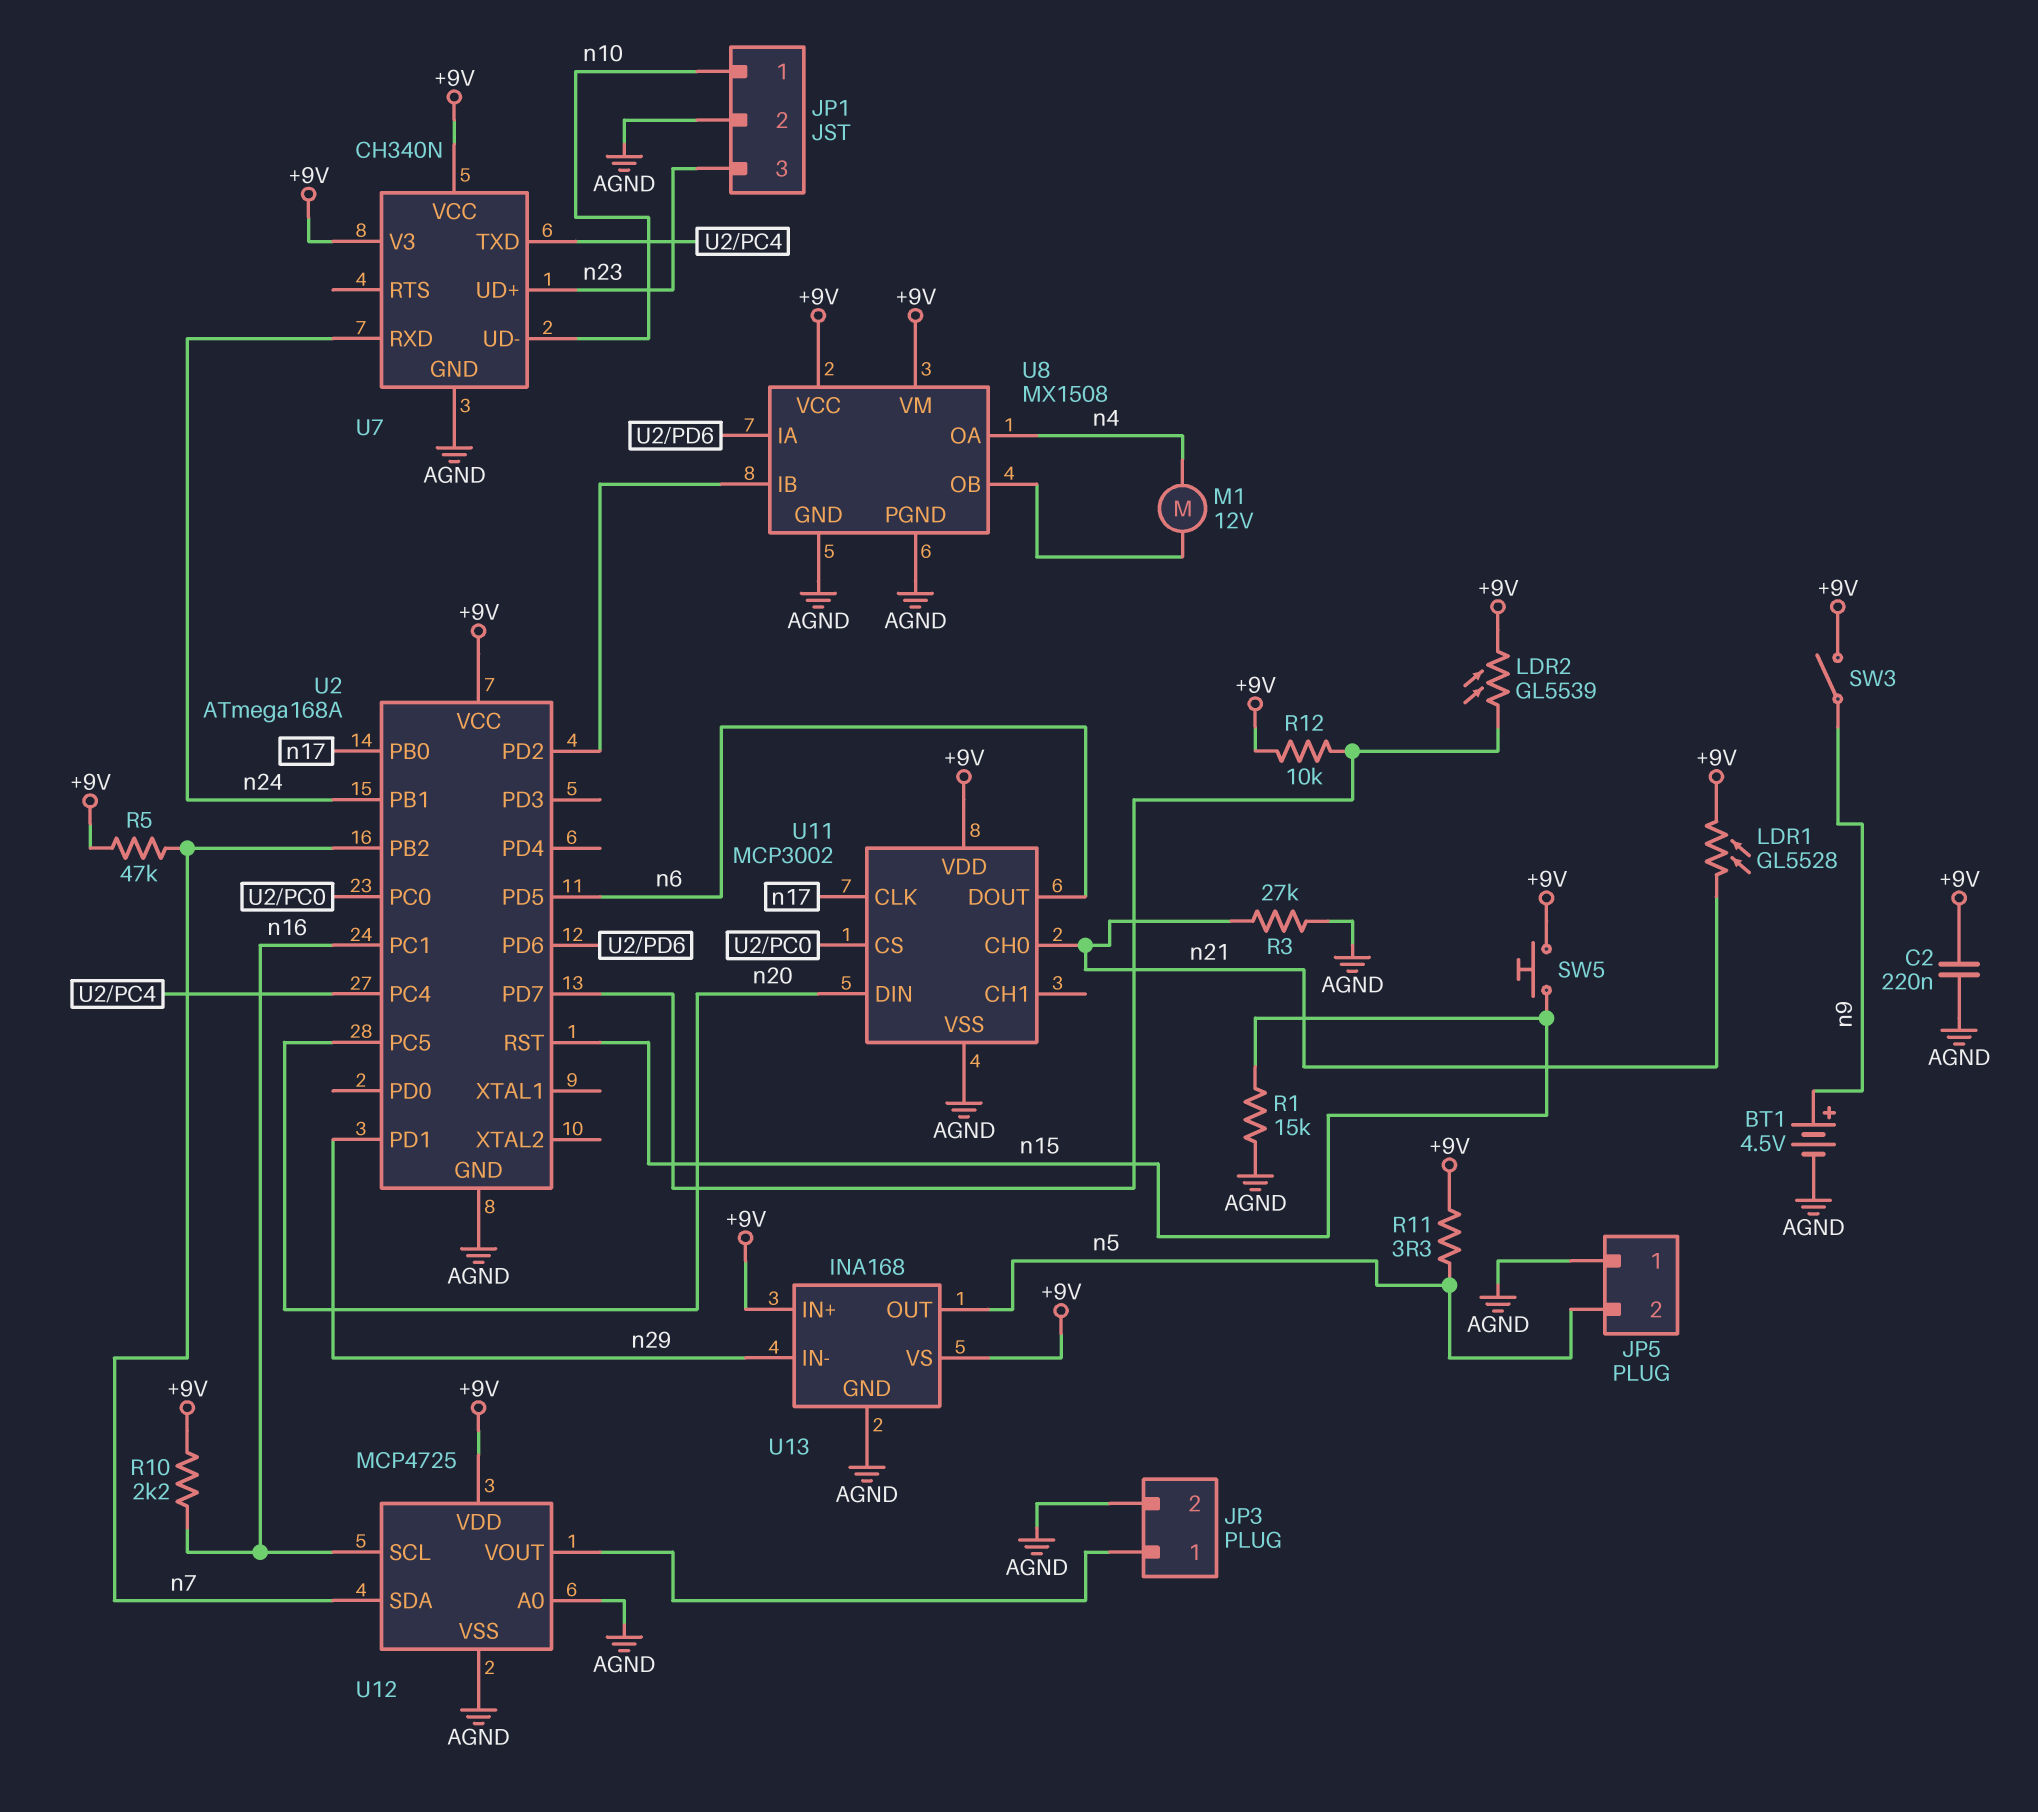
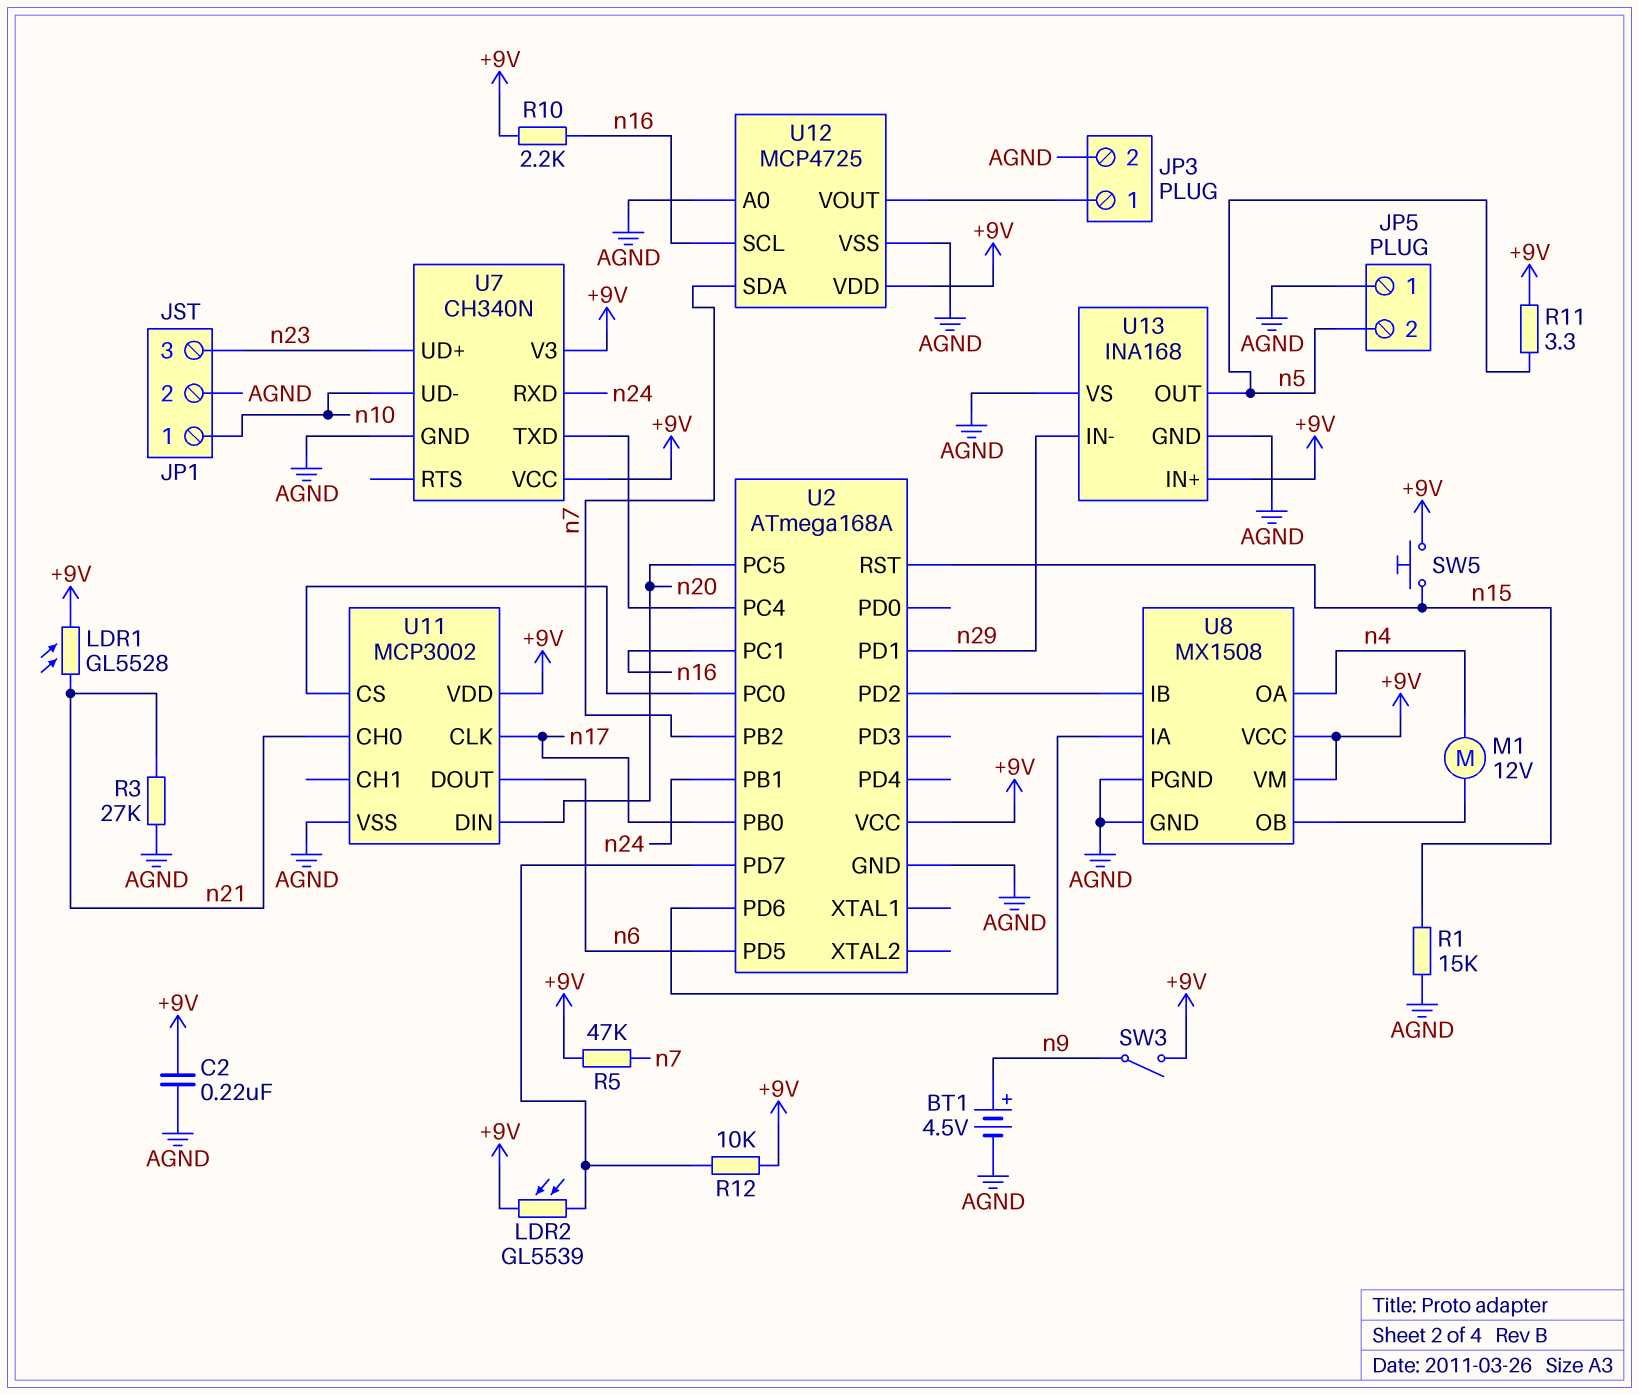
U13 pin VS: +9V -> AGND

